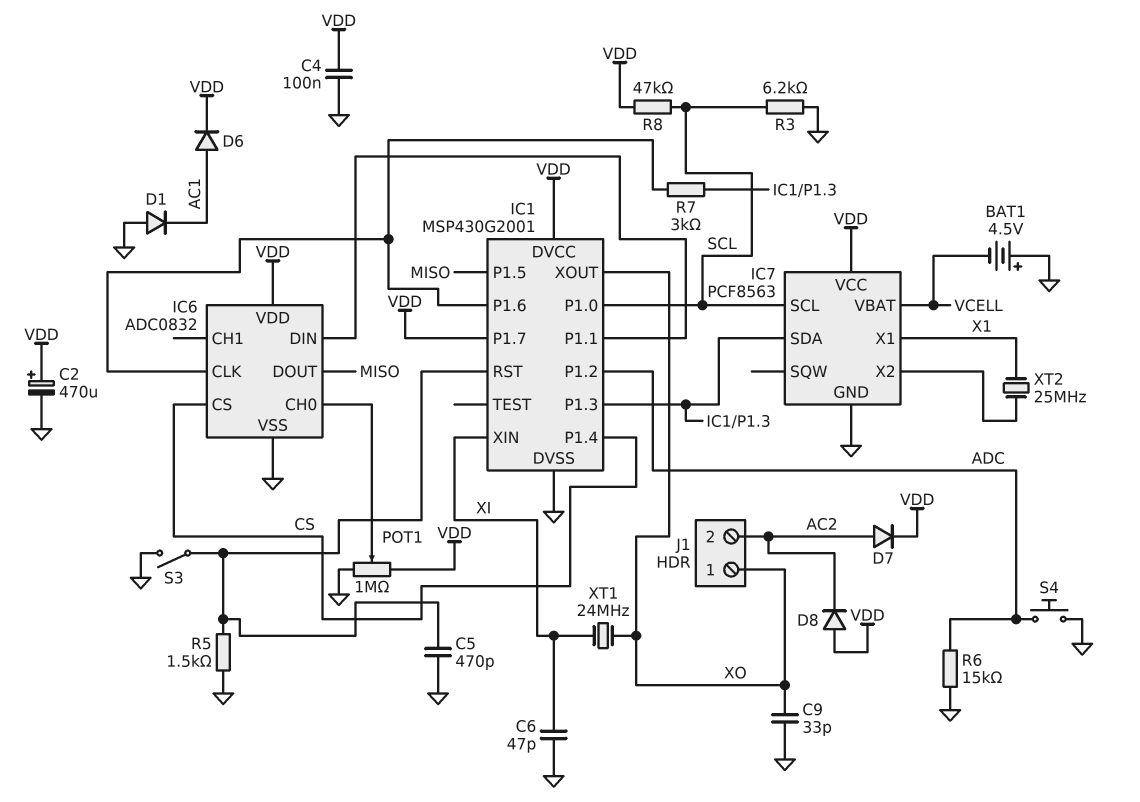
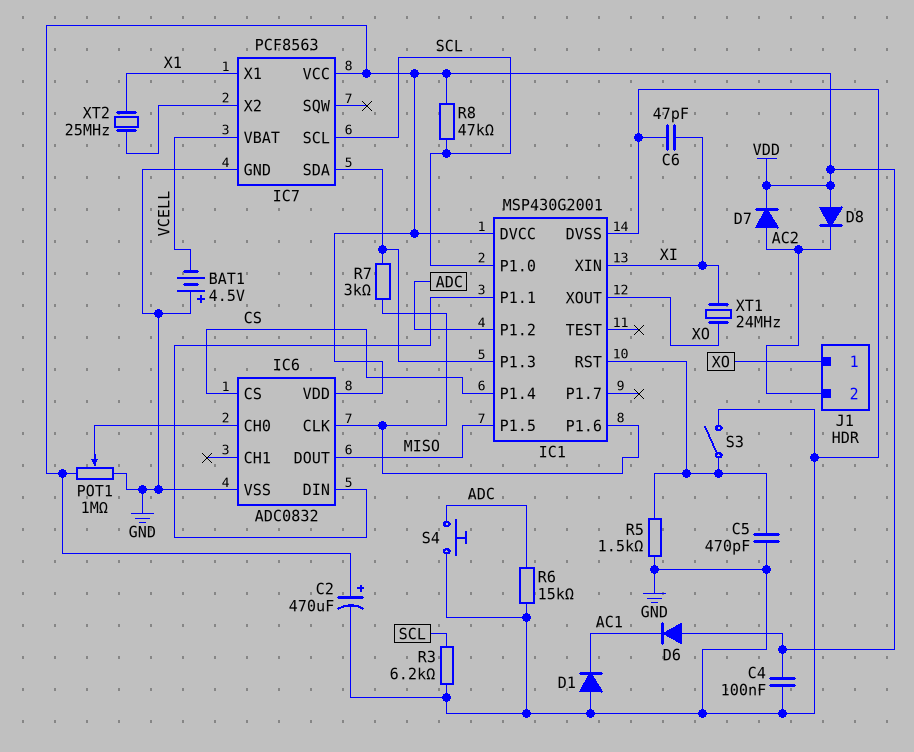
C9: 33pF (GND, XO) -> none
D6: diode (A AC1, K VDD) -> diode (A VDD, K AC1)
IC1 pin P1.7: VDD -> none

